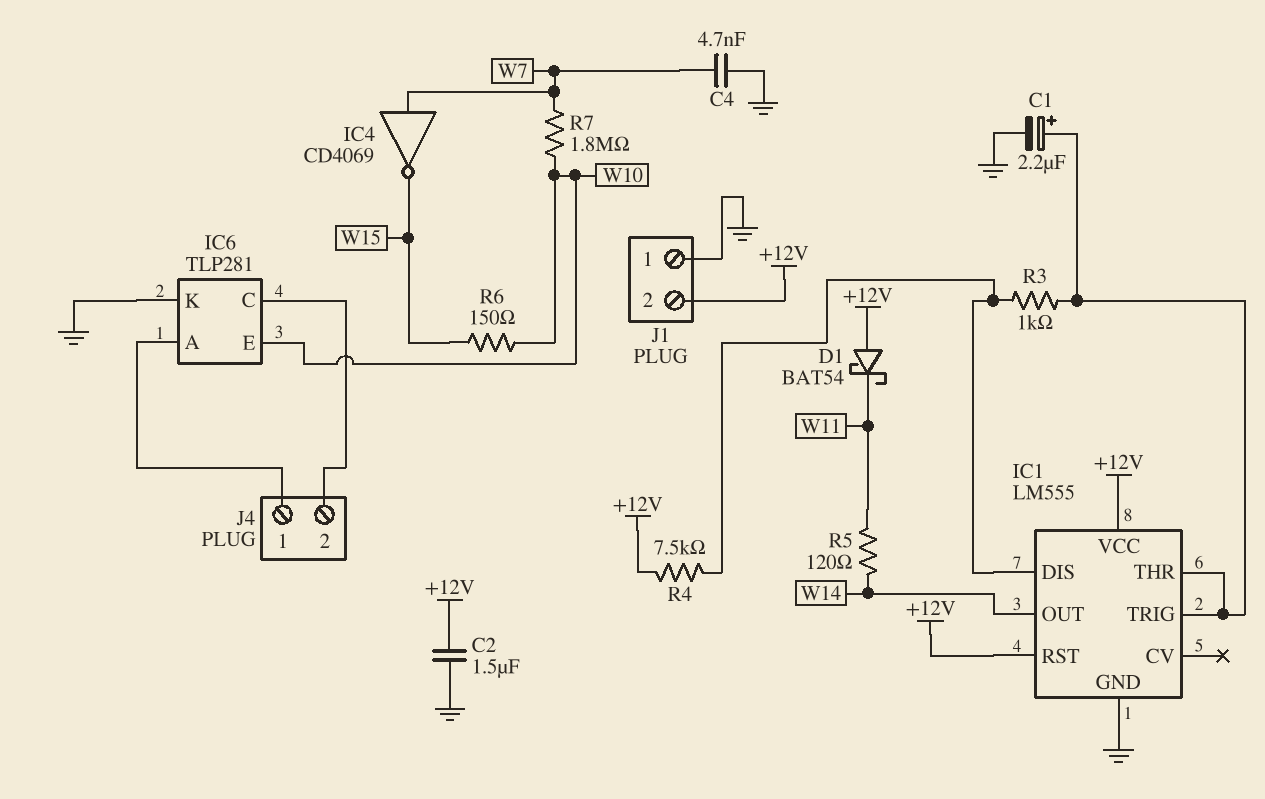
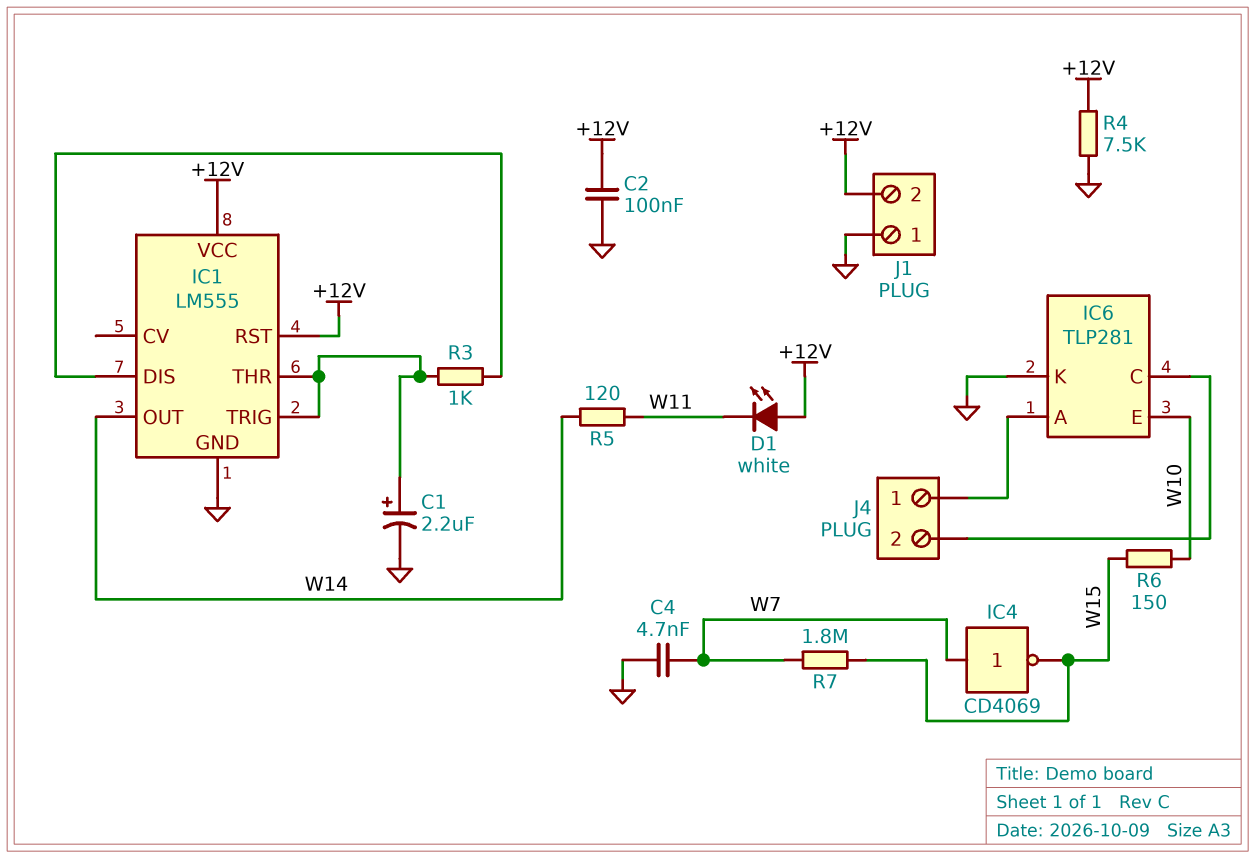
C2: 1.5uF (+12V, GND) -> 100nF (+12V, GND)
D1: schottky BAT54 (A +12V, K W11) -> LED white (A +12V, K W11)
R4: 7.5k (+12V, IC1/DIS) -> 7.5k (+12V, GND)
R7: 1.8M (W7, W10) -> 1.8M (W7, W15)

